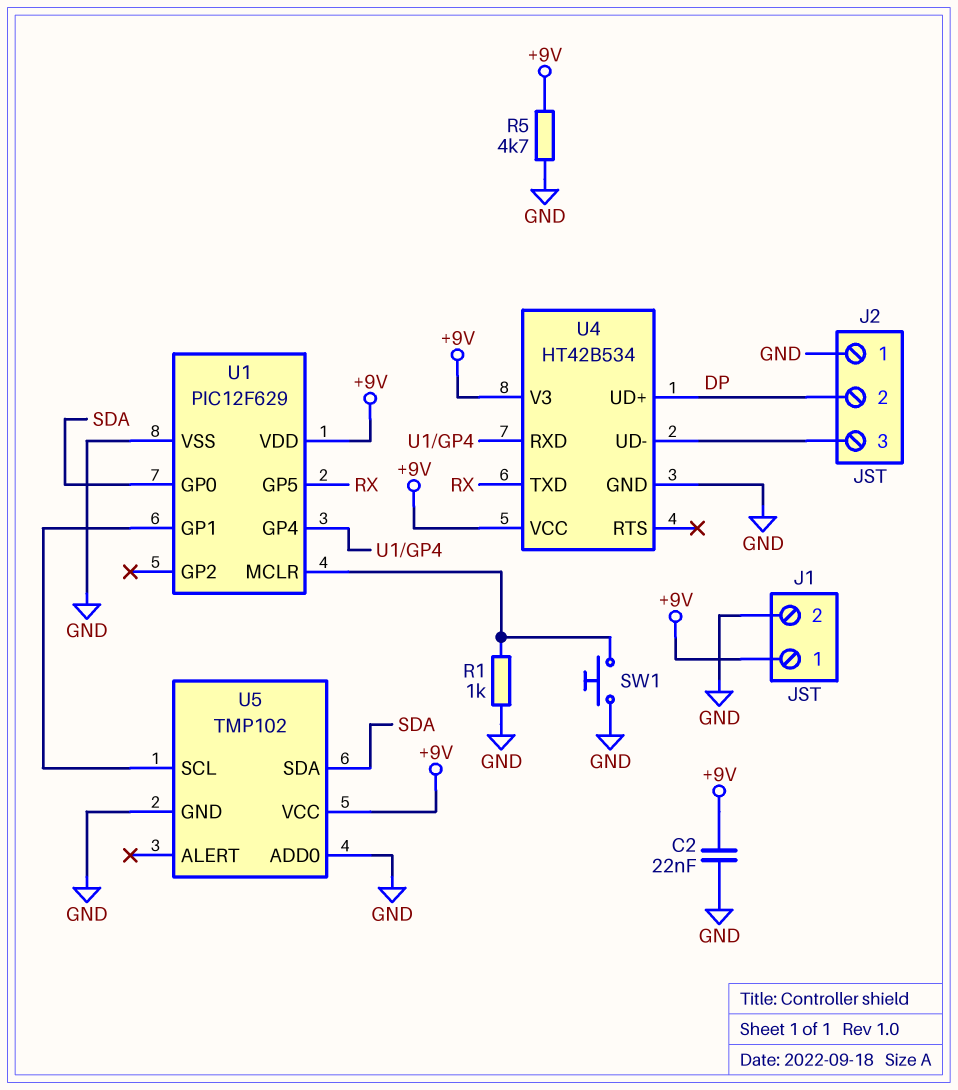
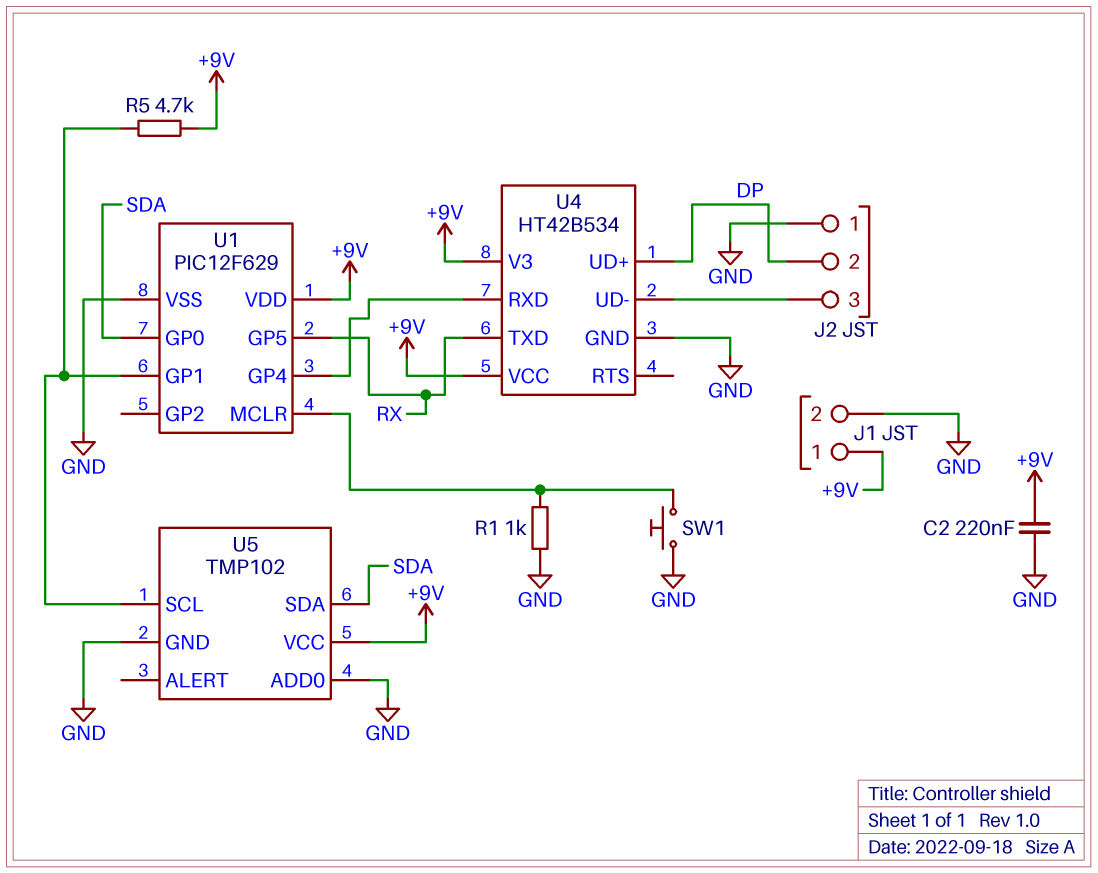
C2: 22nF (+9V, GND) -> 220nF (+9V, GND)
R5: 4.7k (+9V, GND) -> 4.7k (+9V, U1/GP1)

